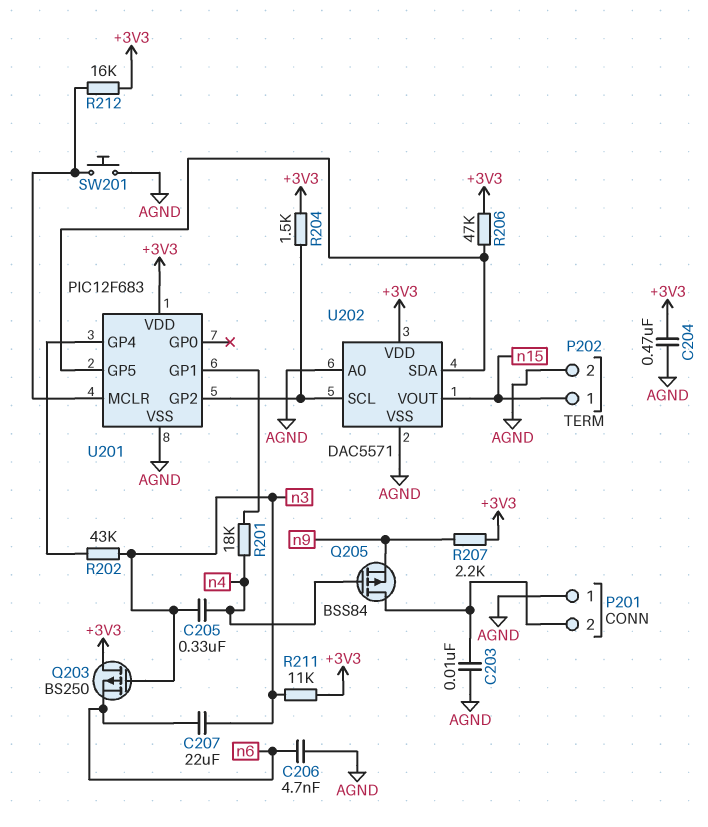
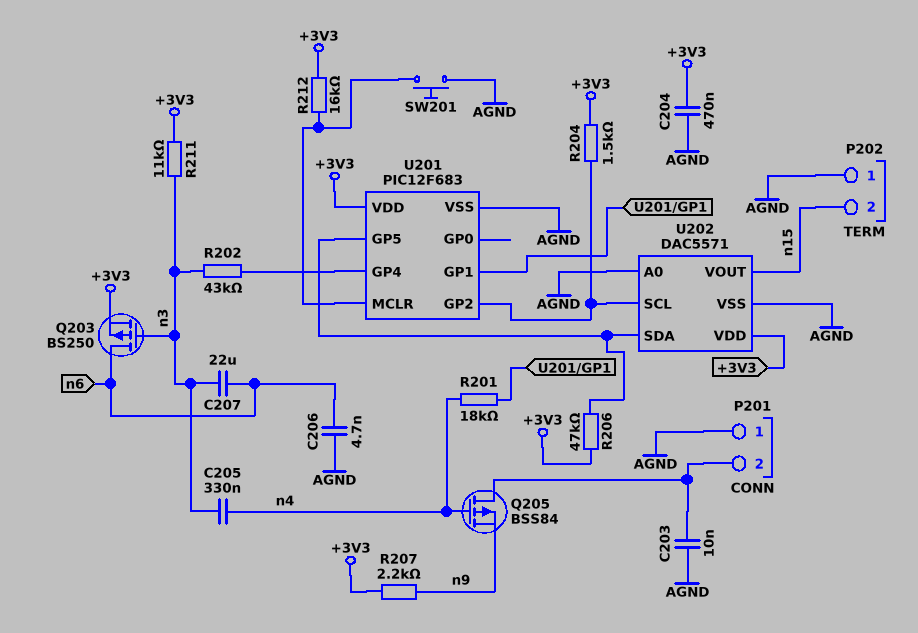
P202 pin 1: n15 -> AGND
P202 pin 2: AGND -> n15
Q203: PMOS BS250 (G n3, D +3V3, S n6) -> PMOS BS250 (G n3, D n6, S +3V3)

